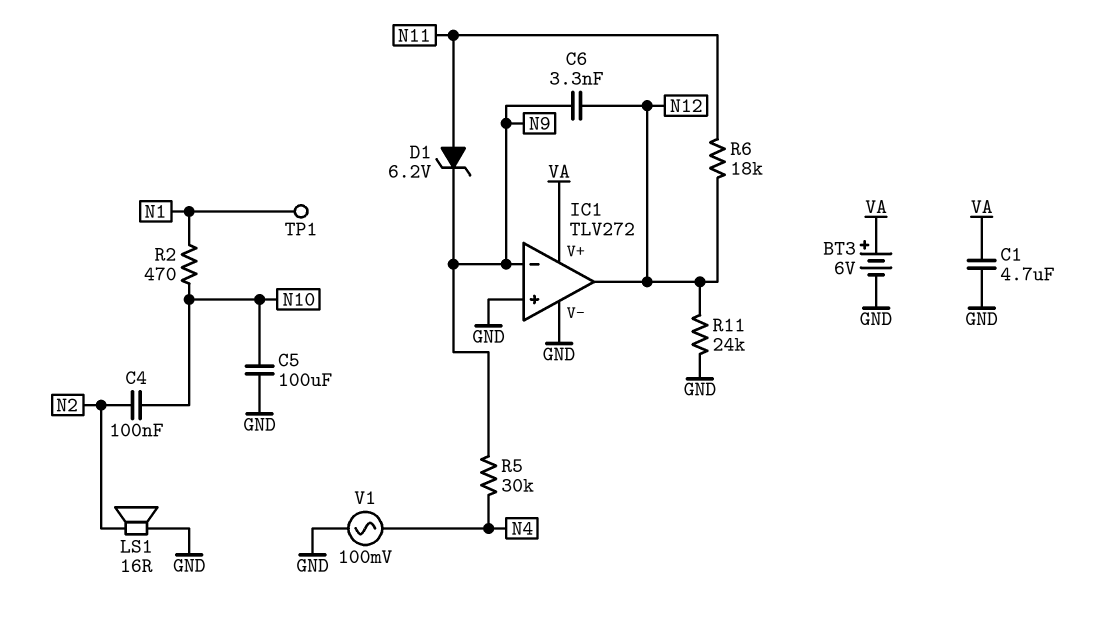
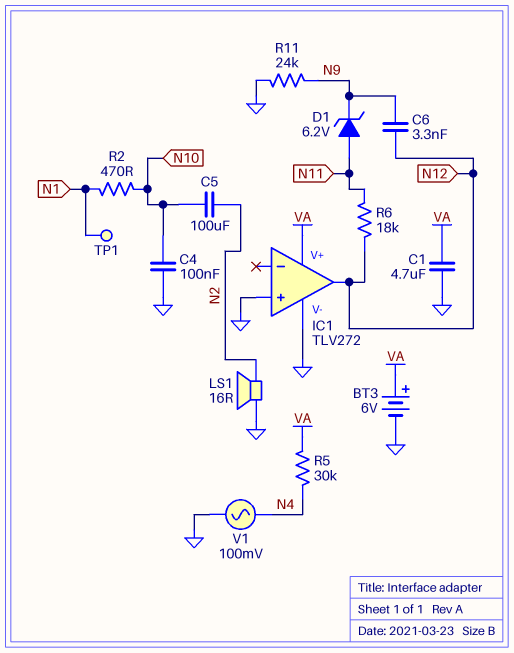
C4: 100nF (N2, N10) -> 100nF (GND, N10)
C5: 100uF (GND, N10) -> 100uF (N2, N10)
IC1 pin in-: N9 -> none
R5: 30k (N4, N9) -> 30k (N4, VA)
R11: 24k (GND, N12) -> 24k (GND, N9)

